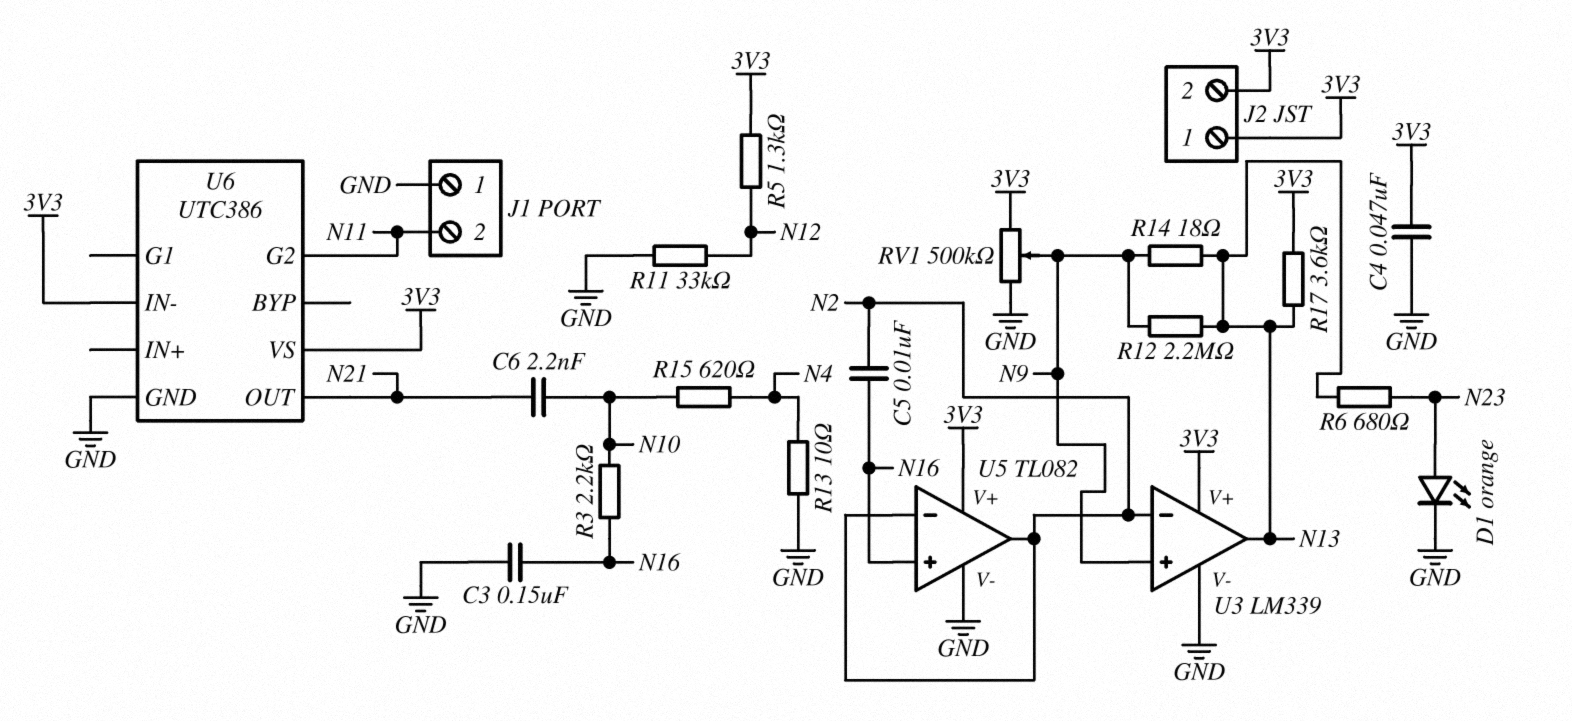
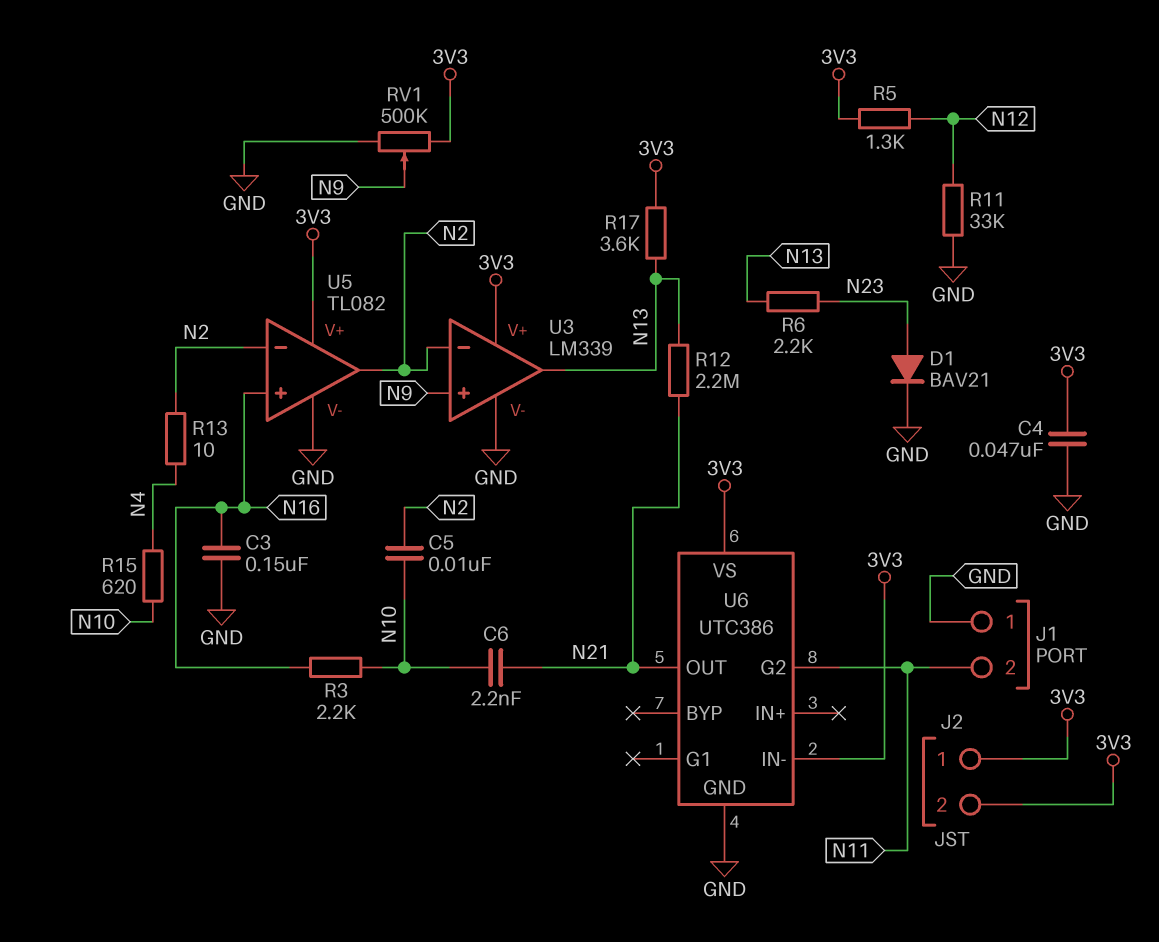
C5: 10nF (N2, N16) -> 10nF (N2, N10)
D1: LED orange (A N23, K GND) -> diode BAV21 (A N23, K GND)
R6: 680 (N13, N23) -> 2.2k (N13, N23)
R12: 2.2M (N9, N13) -> 2.2M (N13, N21)
R13: 10 (GND, N4) -> 10 (N2, N4)
R14: 18 (N9, N13) -> none

